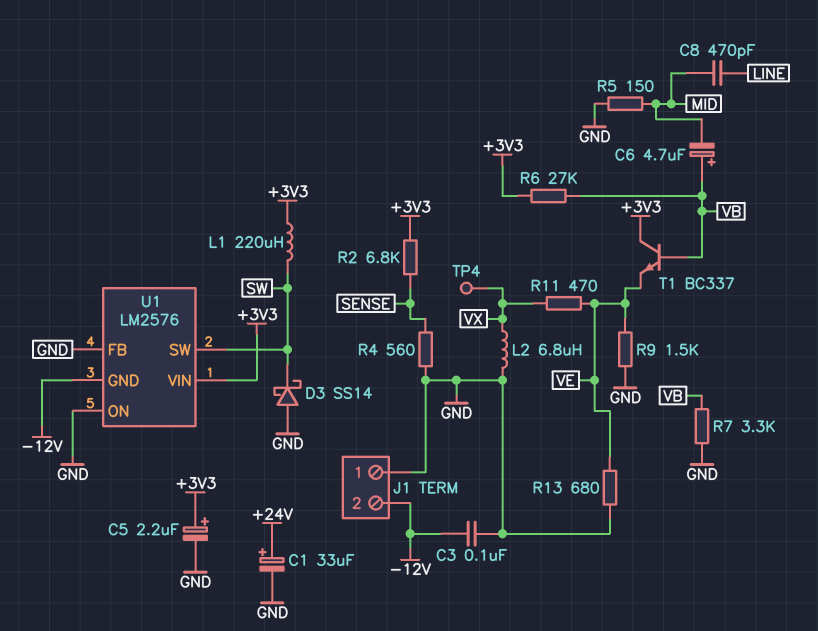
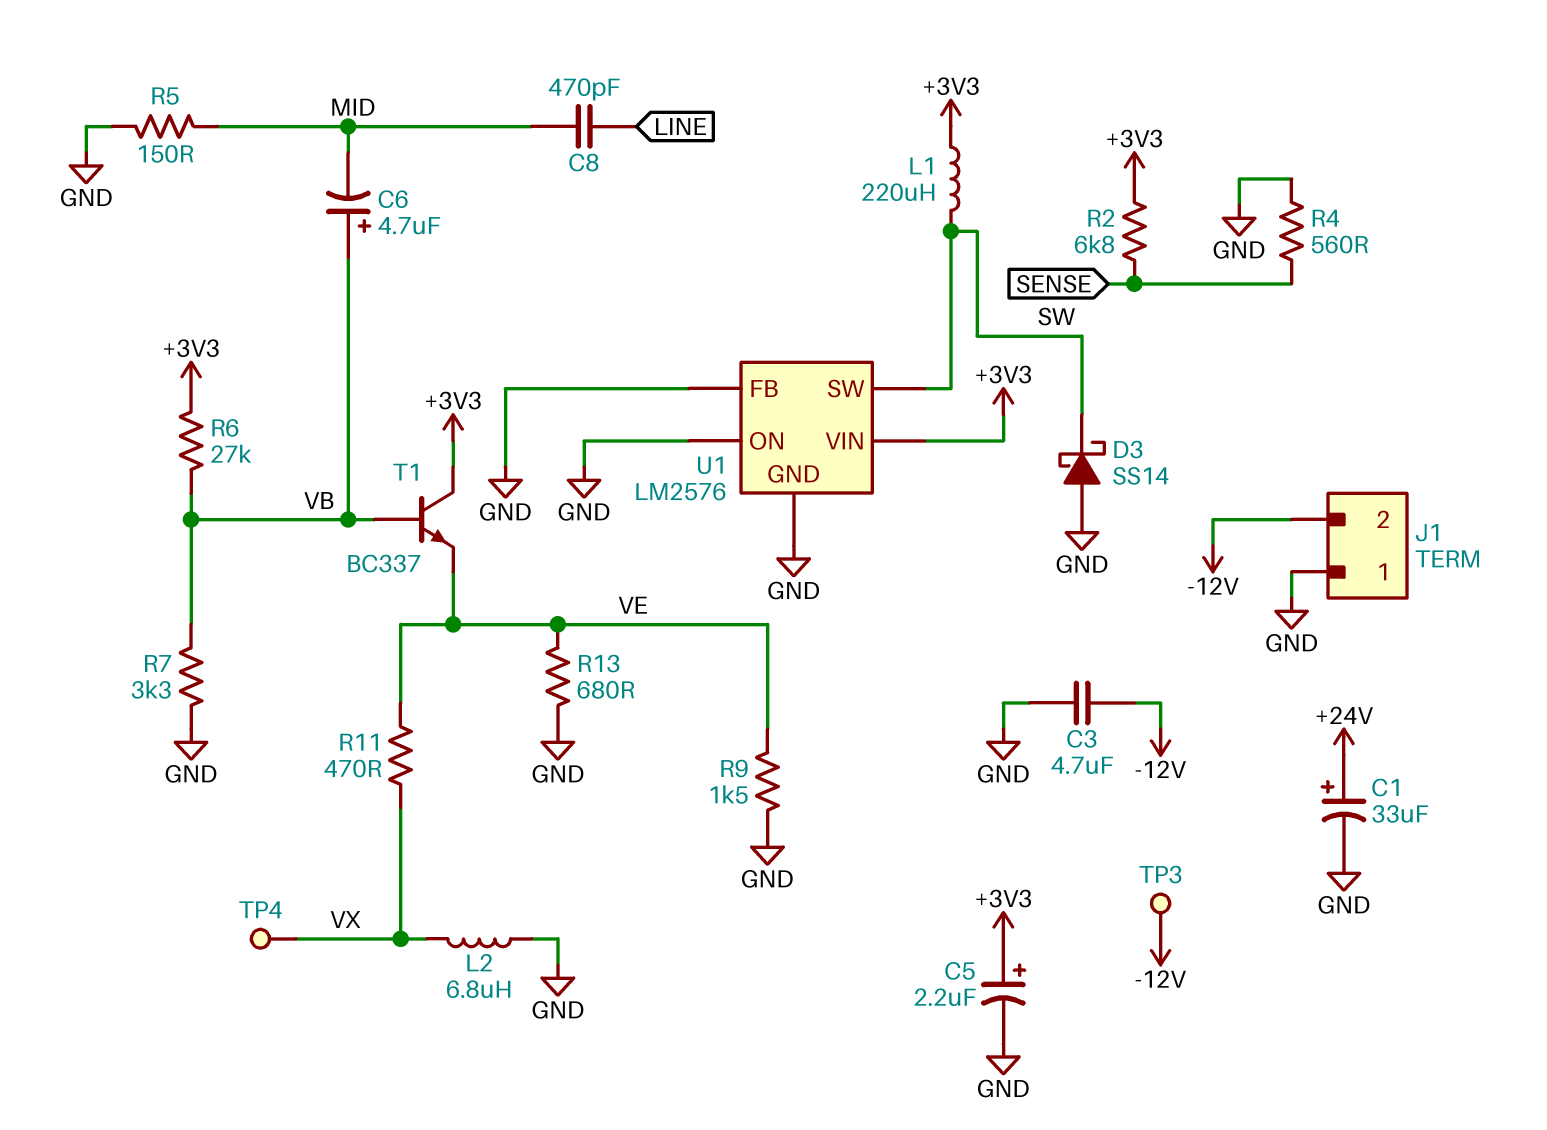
C3: 100nF (-12V, GND) -> 4.7uF (-12V, GND)
TP3: none -> test point (-12V)
U1 pin GND: -12V -> GND

